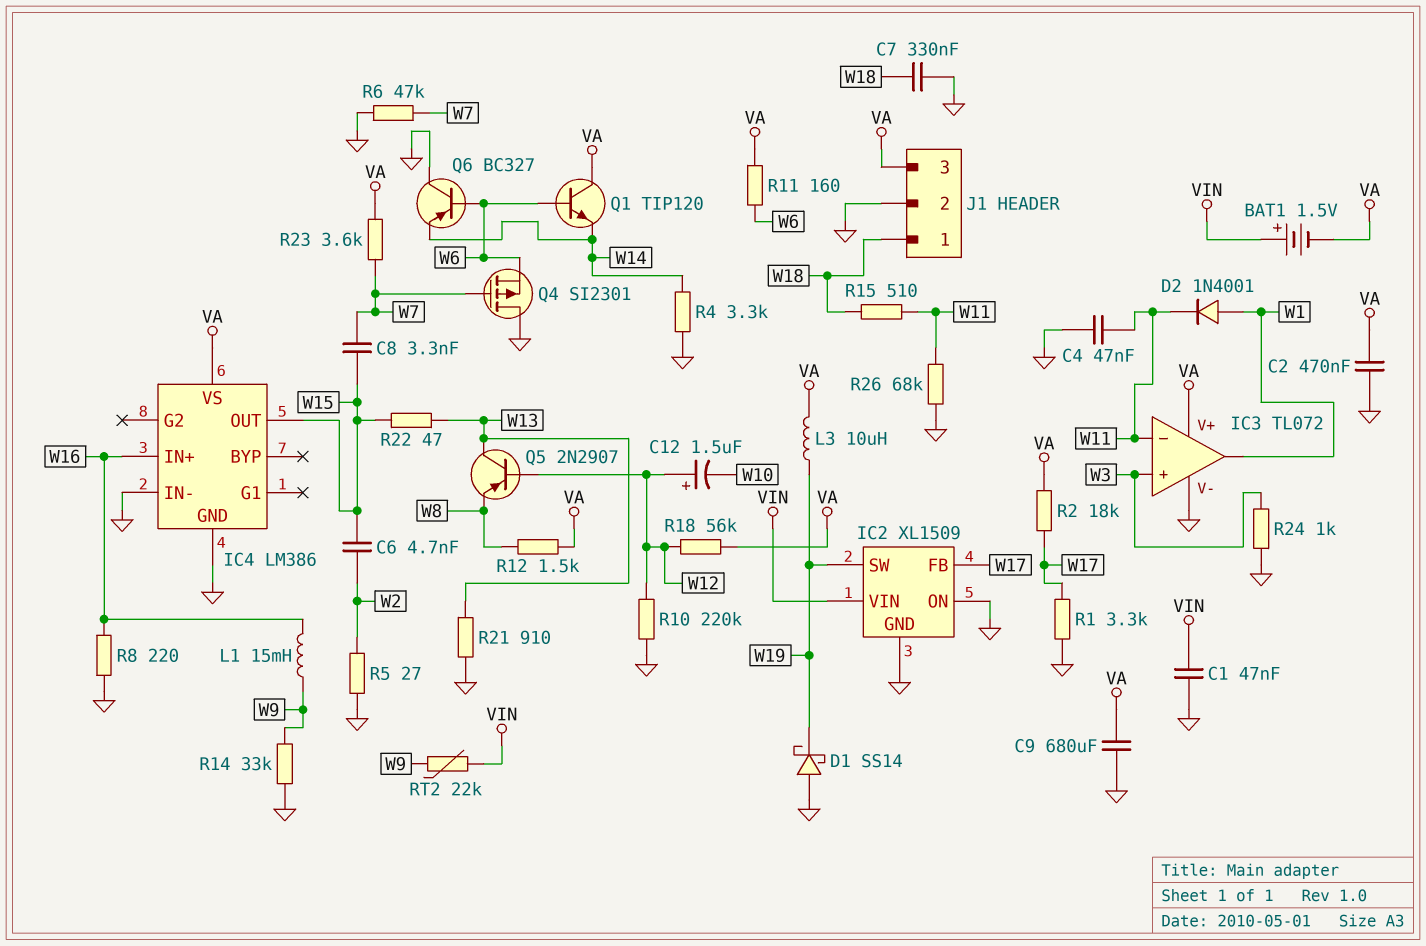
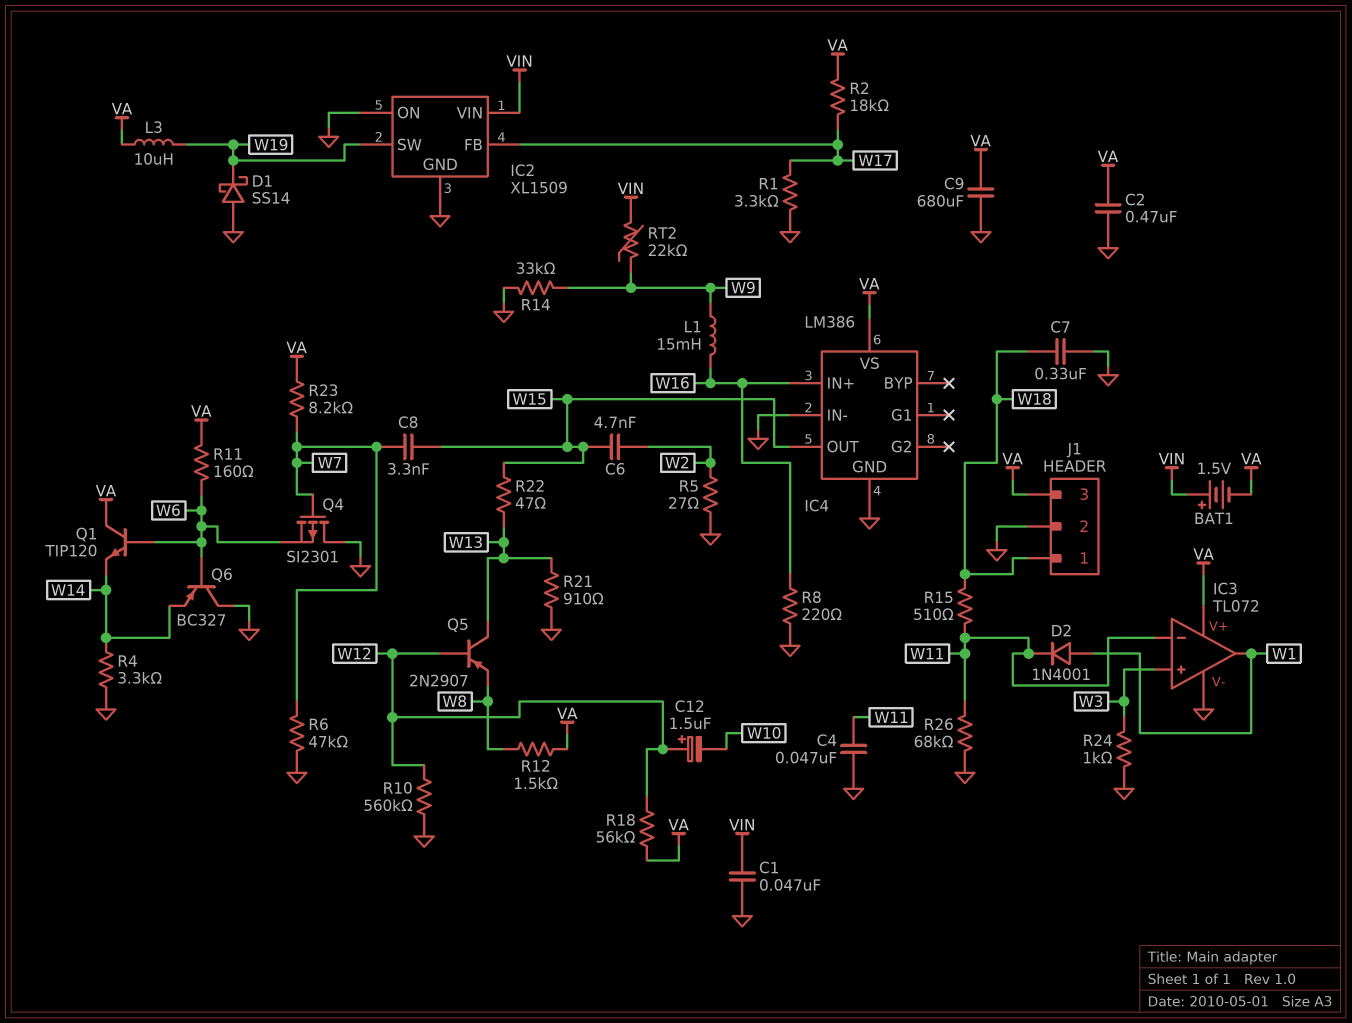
R10: 220k (GND, W12) -> 560k (GND, W12)
R23: 3.6k (VA, W7) -> 8.2k (VA, W7)

